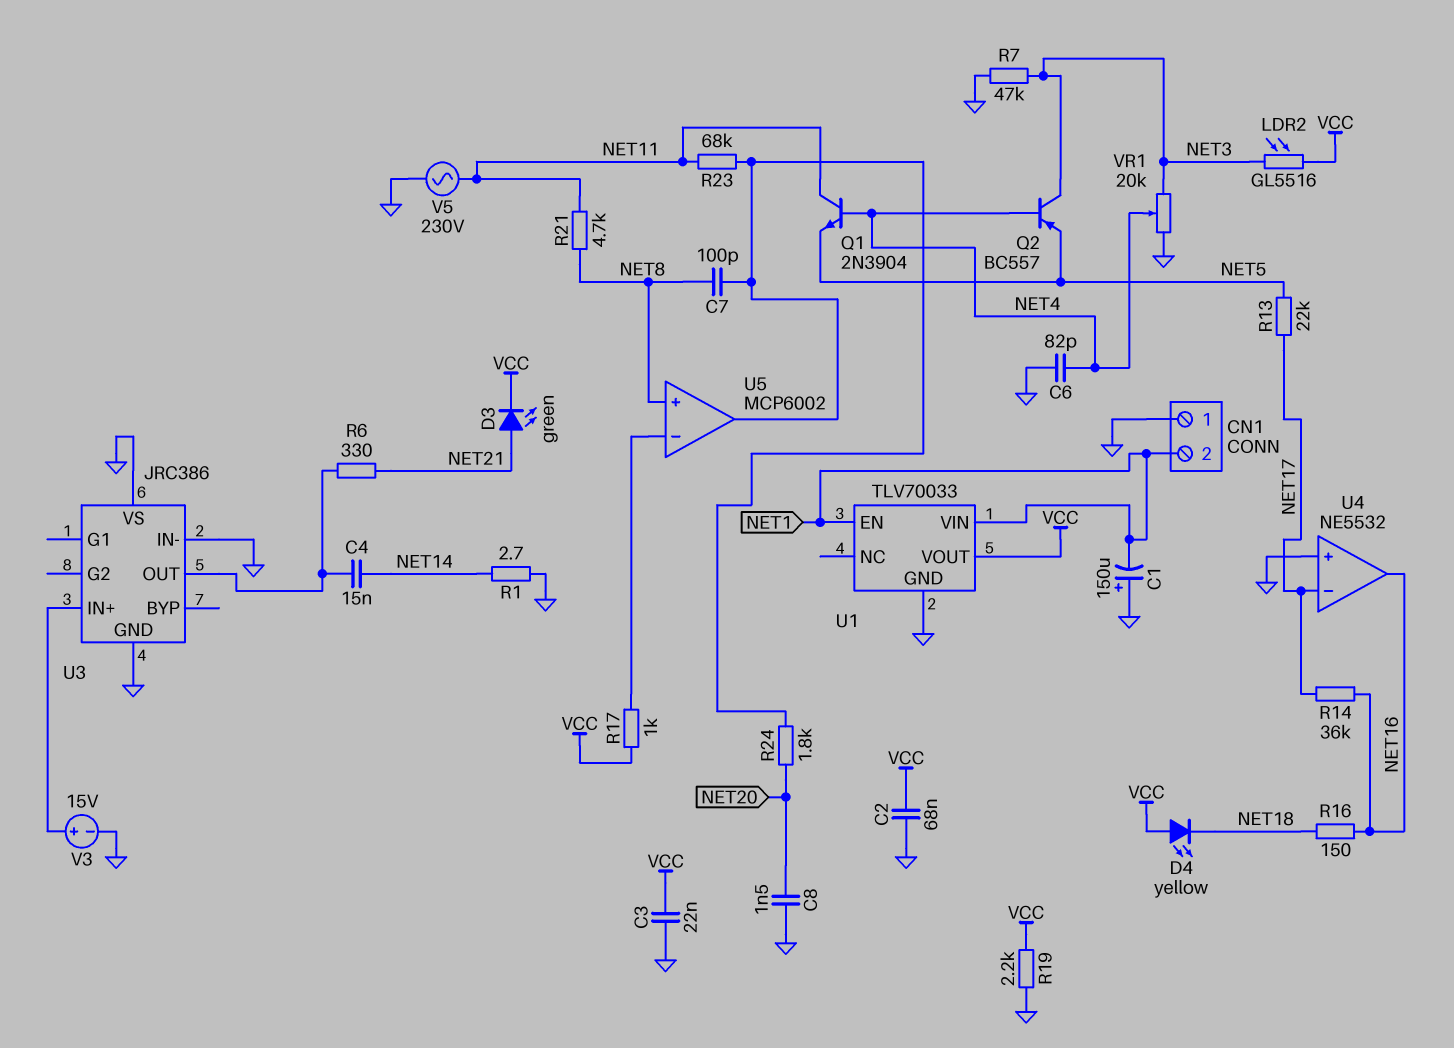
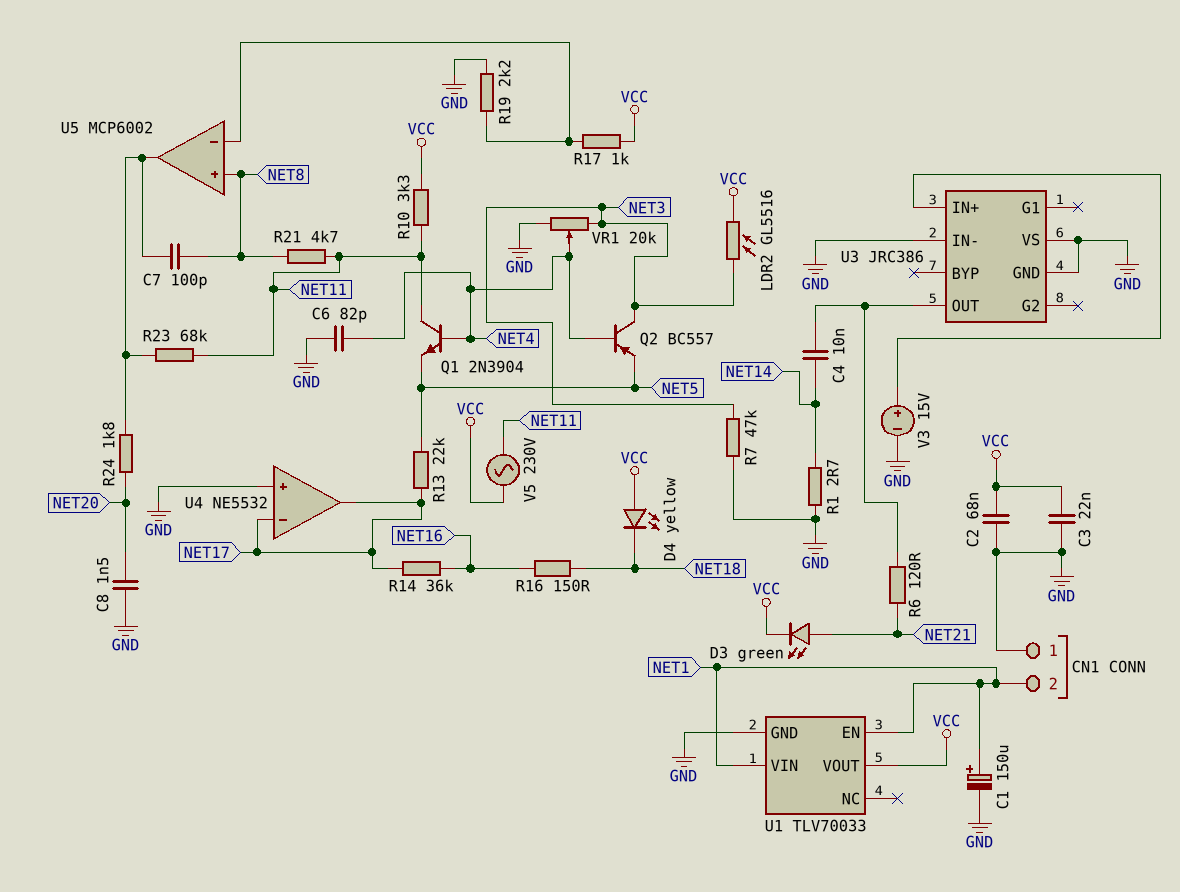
C1: 150uF (plus GND, minus NET1) -> 150uF (plus NET1, minus GND)
C4: 15nF (NET14, U3/OUT) -> 10nF (NET14, U3/OUT)
R6: 330 (NET21, U3/OUT) -> 120 (NET21, U3/OUT)
R10: none -> 3.3k (NET11, VCC)
R19: 2.2k (GND, VCC) -> 2.2k (GND, U5/in-)
U4 pin out: NET16 -> NET17
V5: AC 230V (GND, NET11) -> AC 230V (NET11, VCC)

